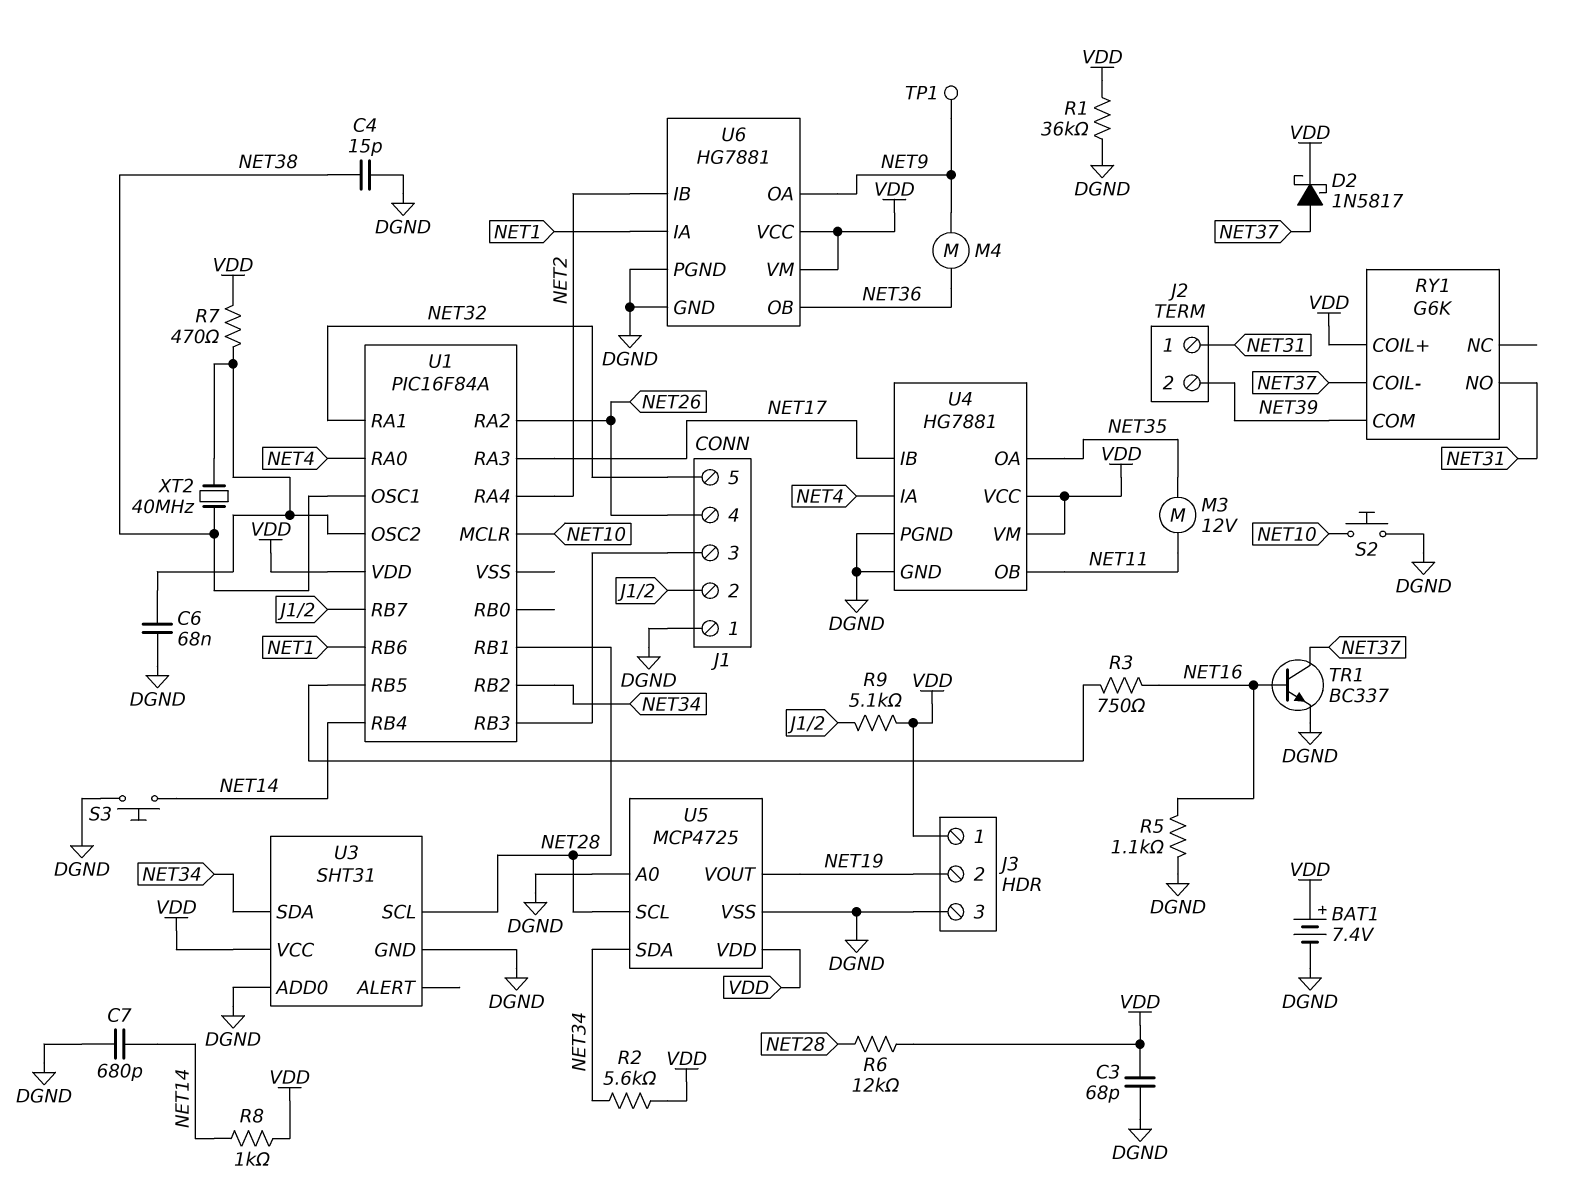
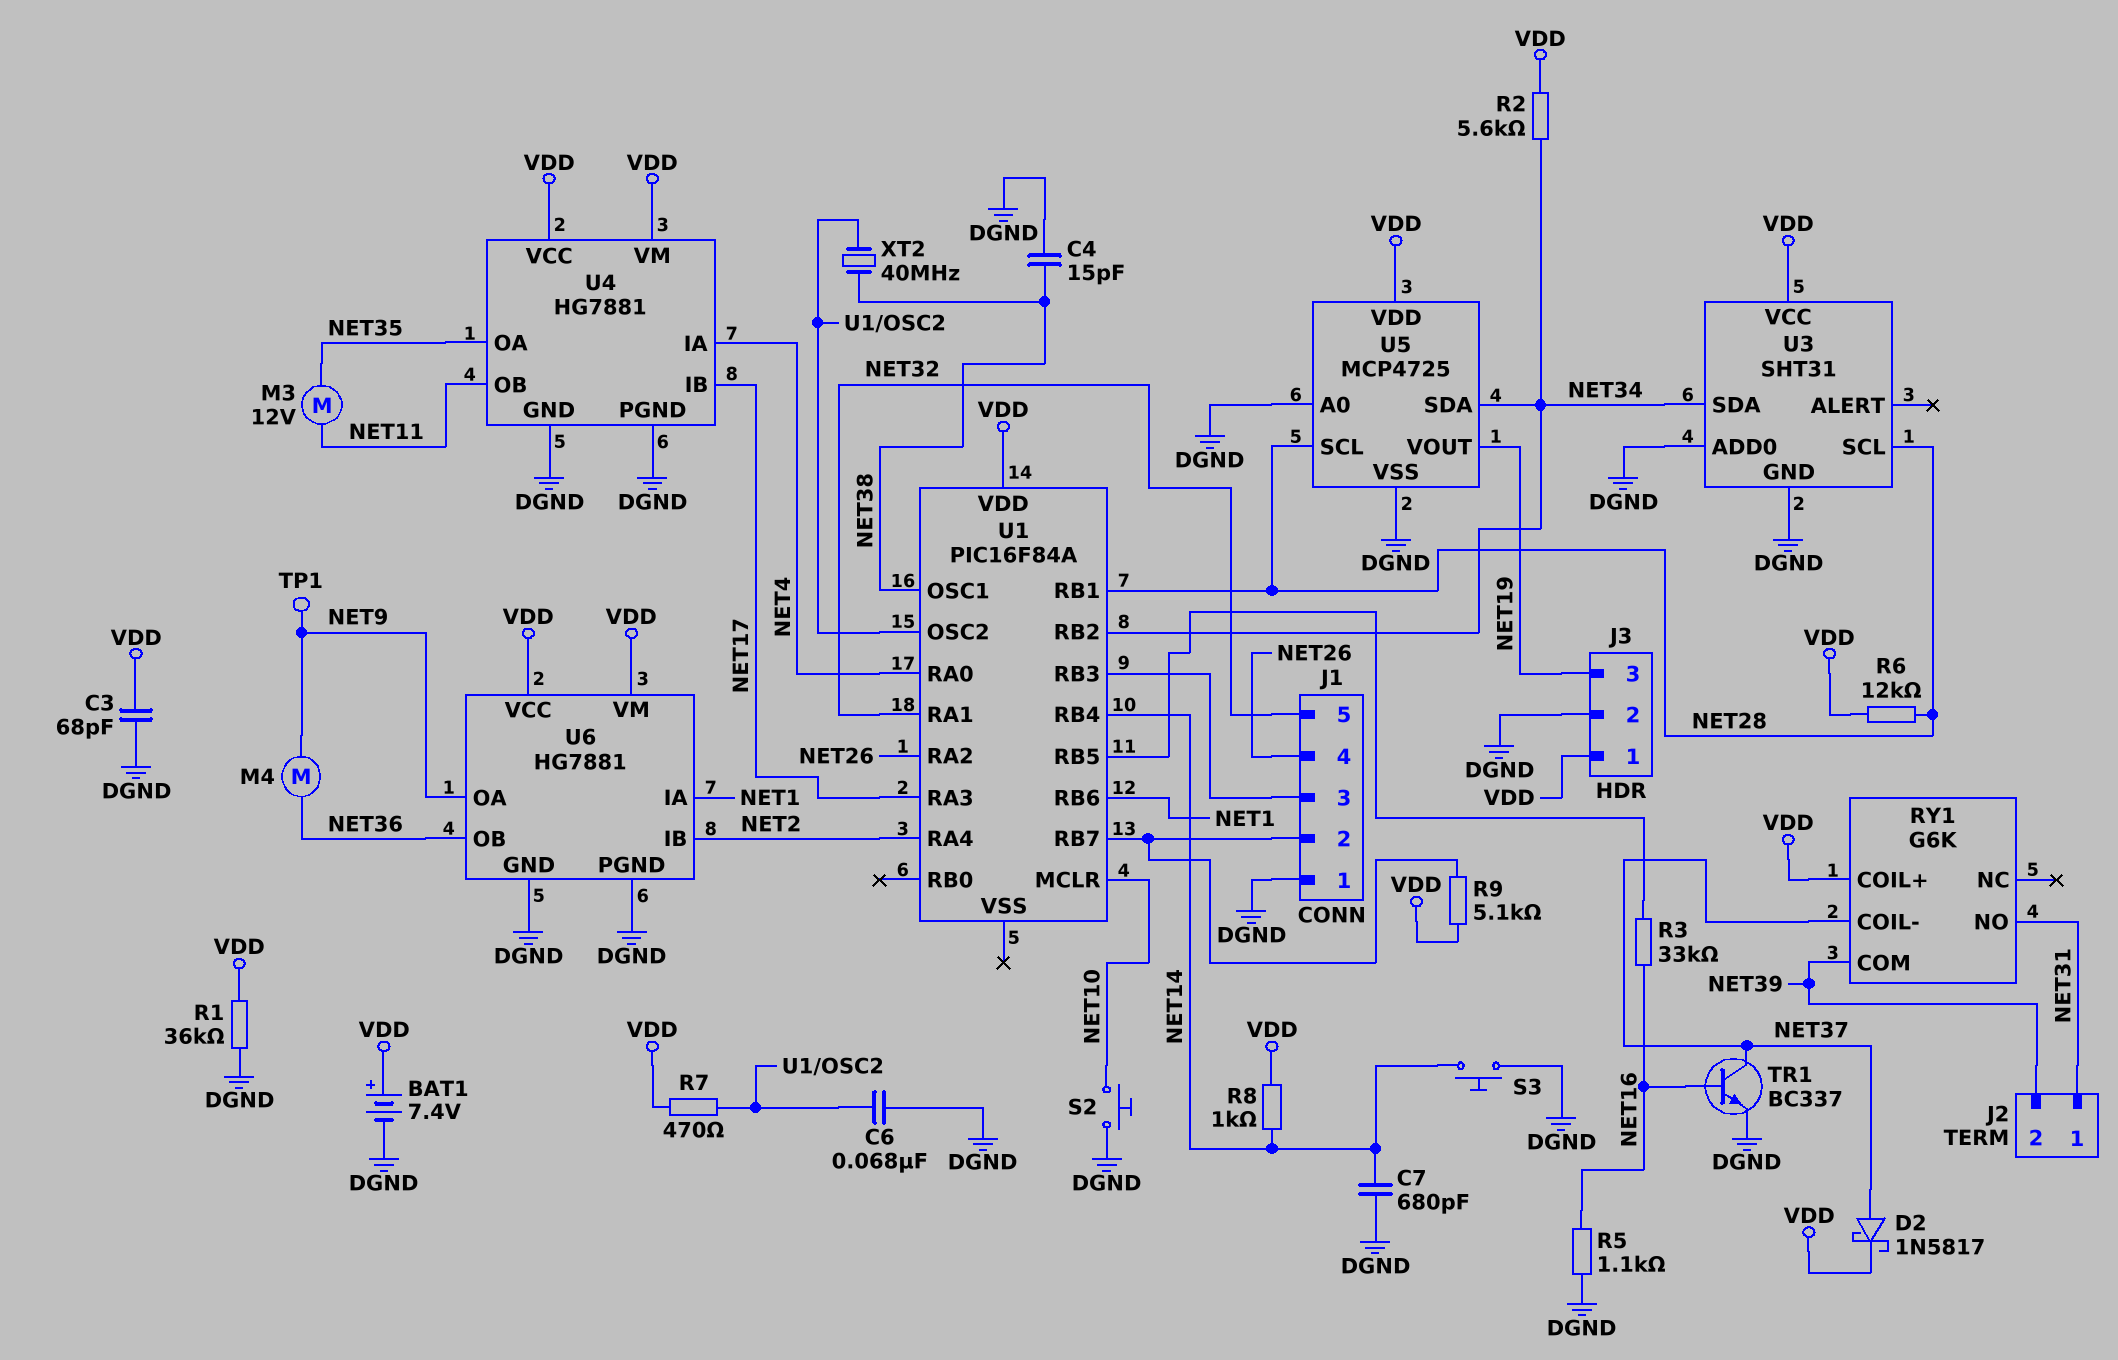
J3 pin 2: NET19 -> DGND
J3 pin 3: DGND -> NET19
R3: 750 (NET16, U1/RB5) -> 33k (NET16, U1/RB5)

